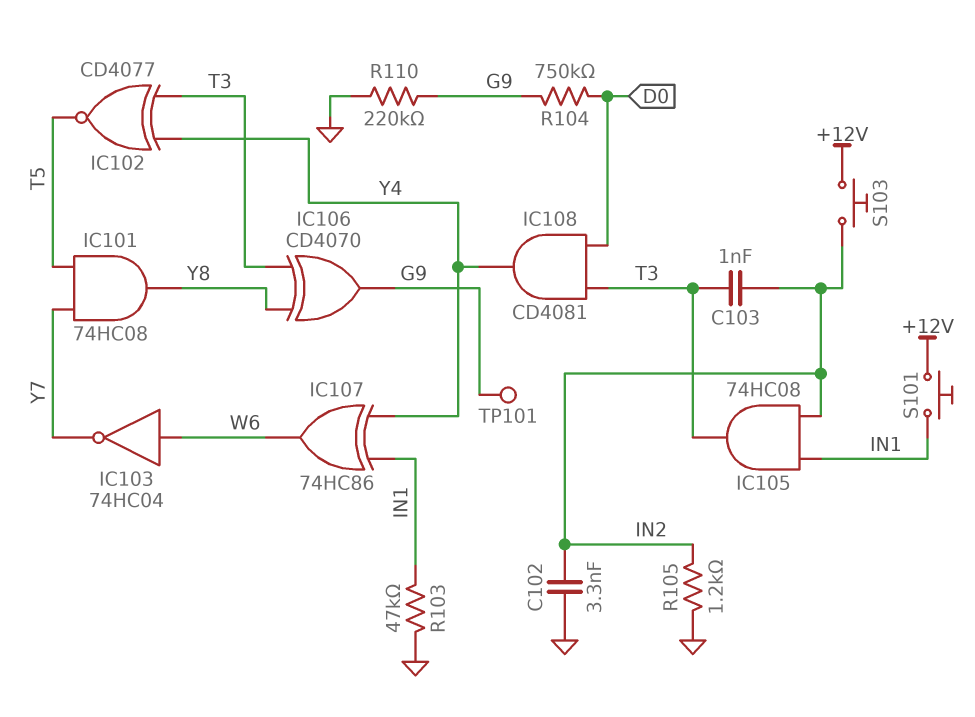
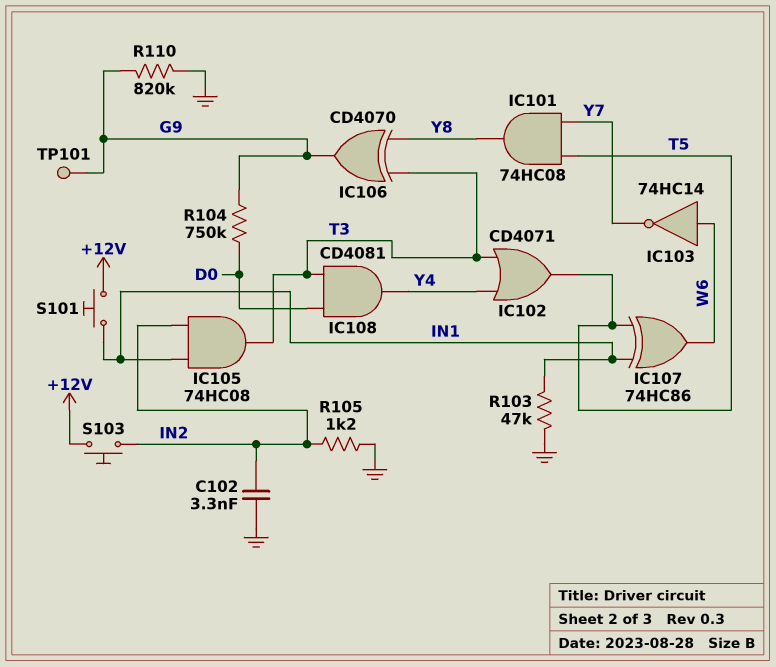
C103: 1nF (IN2, T3) -> none
IC102: XNOR CD4077 (in T3, in Y4, out T5) -> OR CD4071 (in T3, in Y4, out T5)
IC103: NOT 74HC04 (in W6, out Y7) -> NOT 74HC14 (in W6, out Y7)
IC107: XOR 74HC86 (in IN1, in Y4, out W6) -> XOR 74HC86 (in IN1, in T5, out W6)
R110: 220k (G9, GND) -> 820k (G9, GND)

